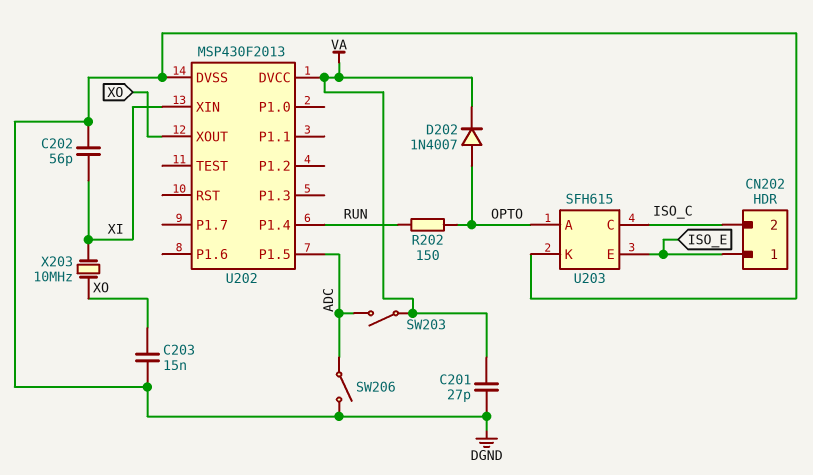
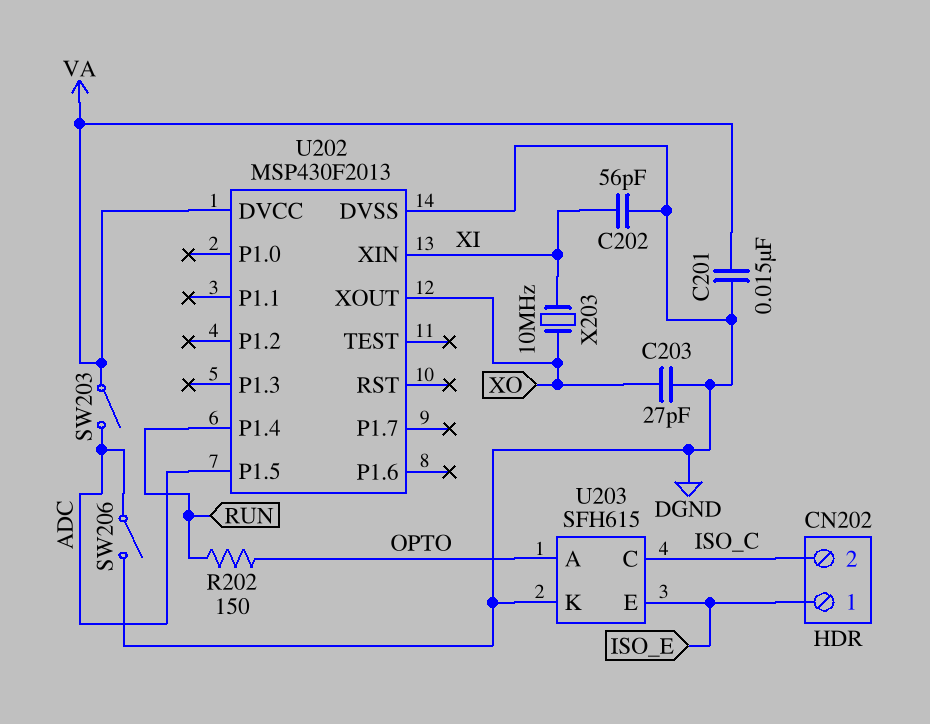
C201: 27pF (DGND, VA) -> 15nF (DGND, VA)
C203: 15nF (DGND, XO) -> 27pF (DGND, XO)
D202: diode 1N4007 (A OPTO, K VA) -> none

